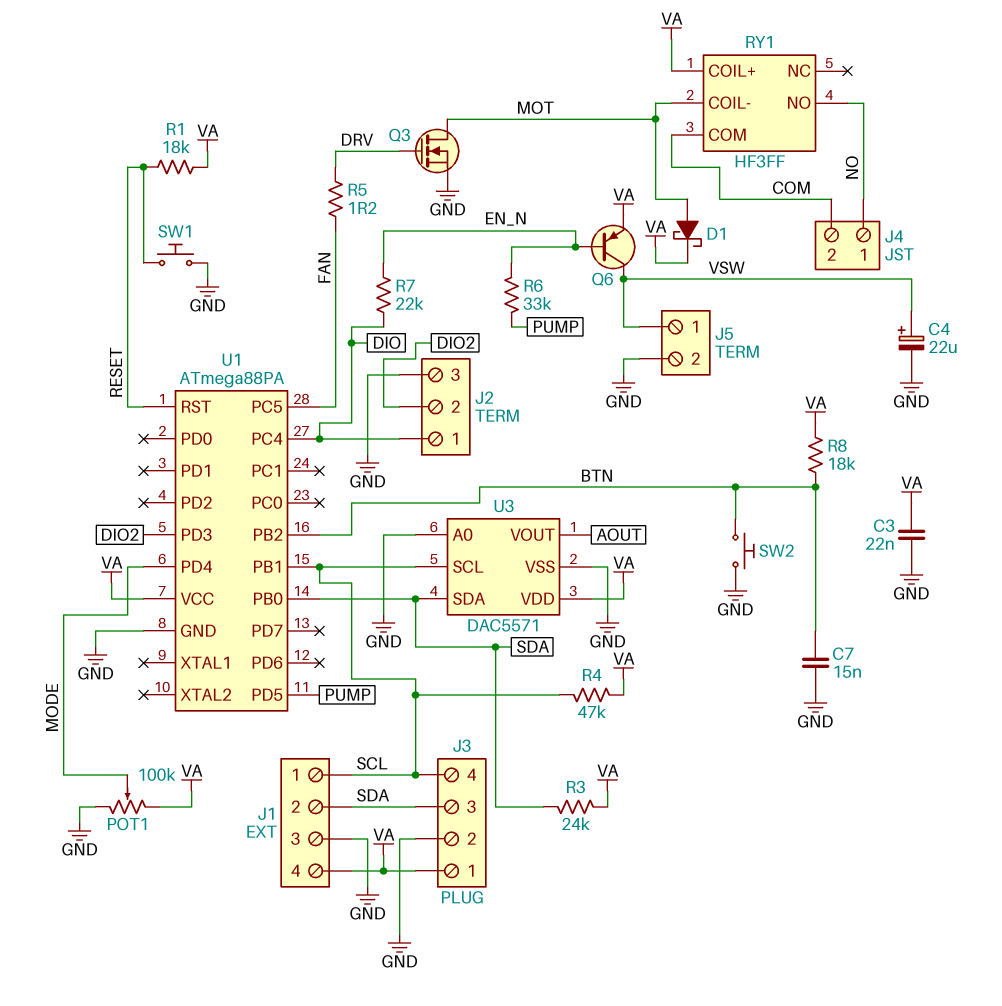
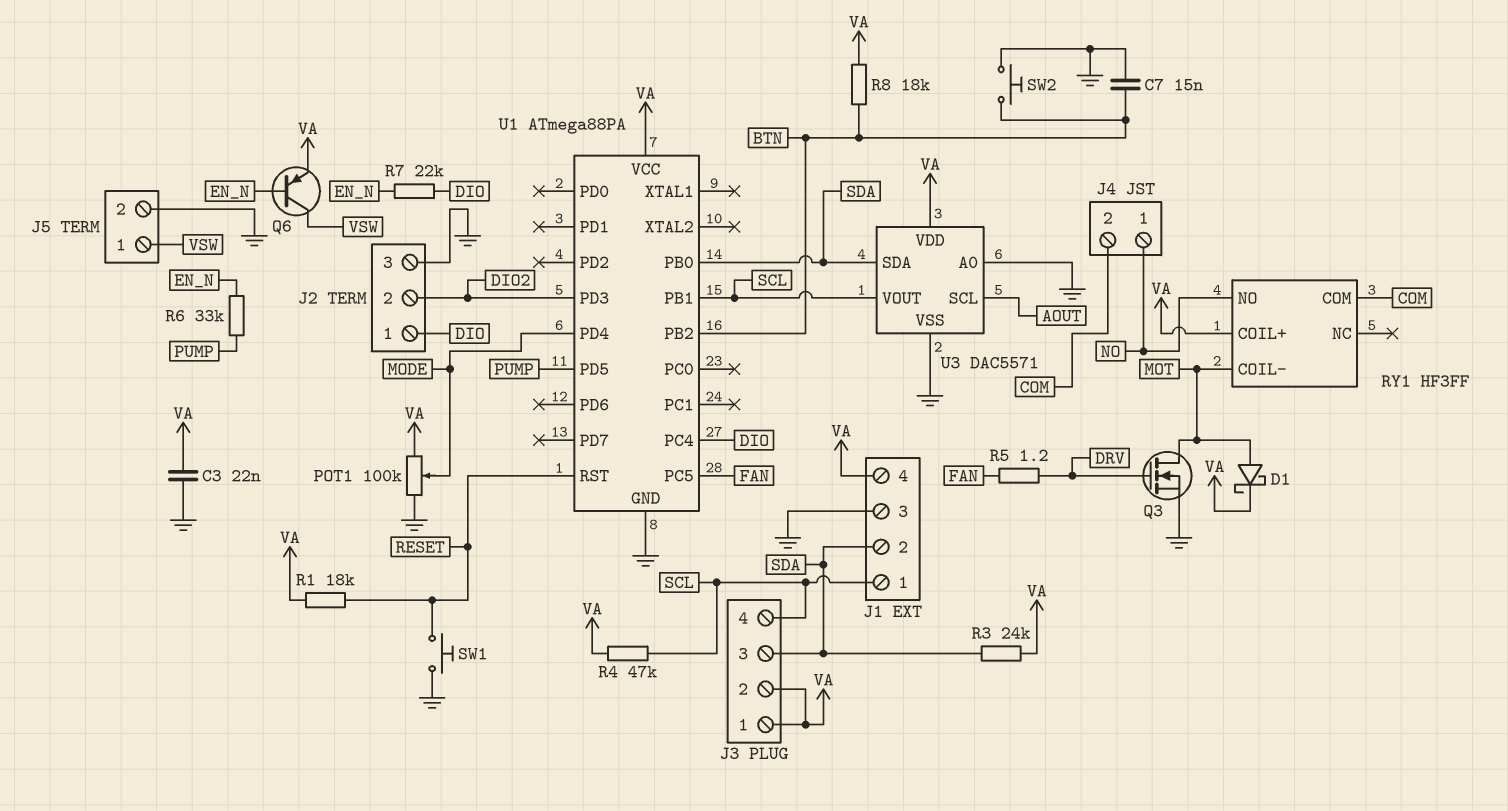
C4: 22uF (plus VSW, minus GND) -> none
J3 pin 2: GND -> VA
U3 pin SCL: SCL -> AOUT
U3 pin VOUT: AOUT -> SCL

